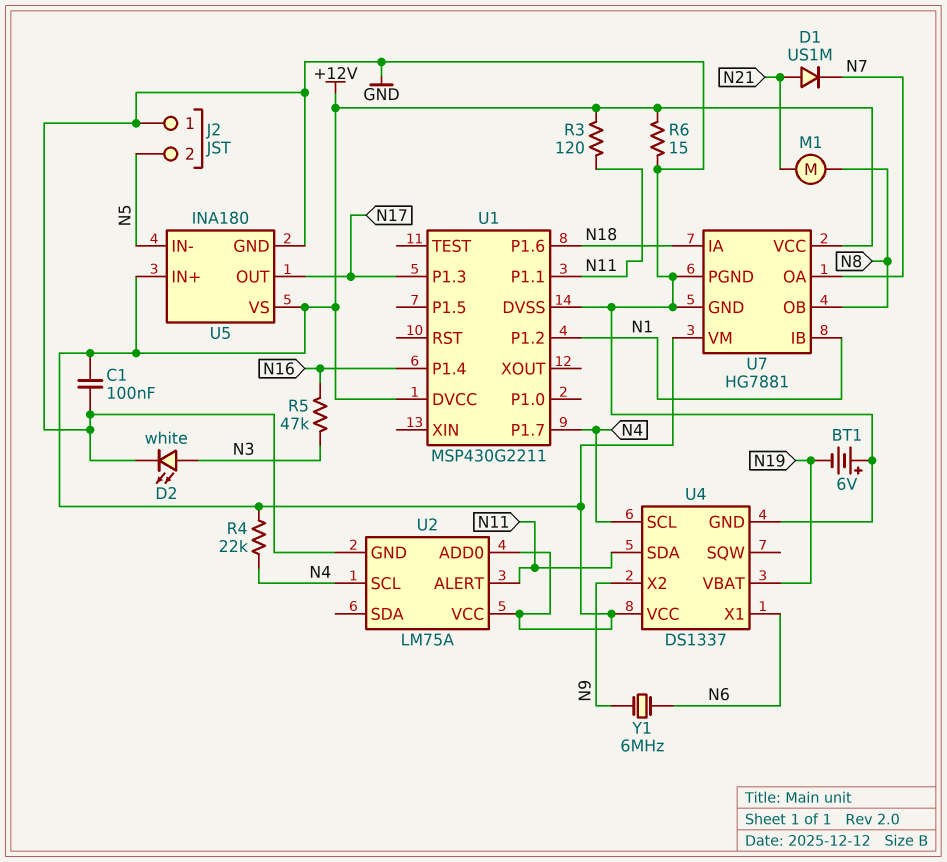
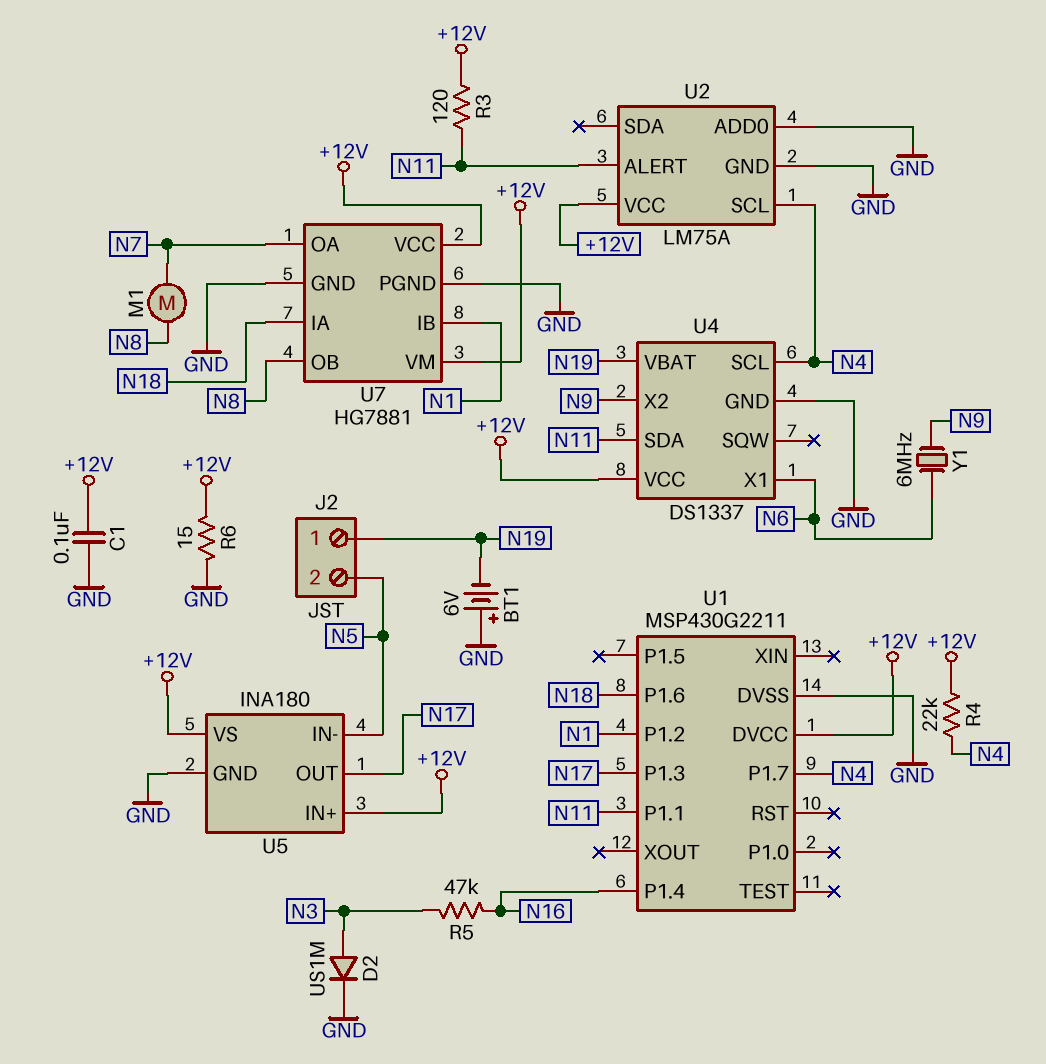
D1: diode US1M (A N21, K N7) -> none
D2: LED white (A N3, K GND) -> diode US1M (A N3, K GND)
J2 pin 1: GND -> N19
M1: motor (N8, N21) -> motor (N7, N8)
U2 pin ADD0: +12V -> GND

